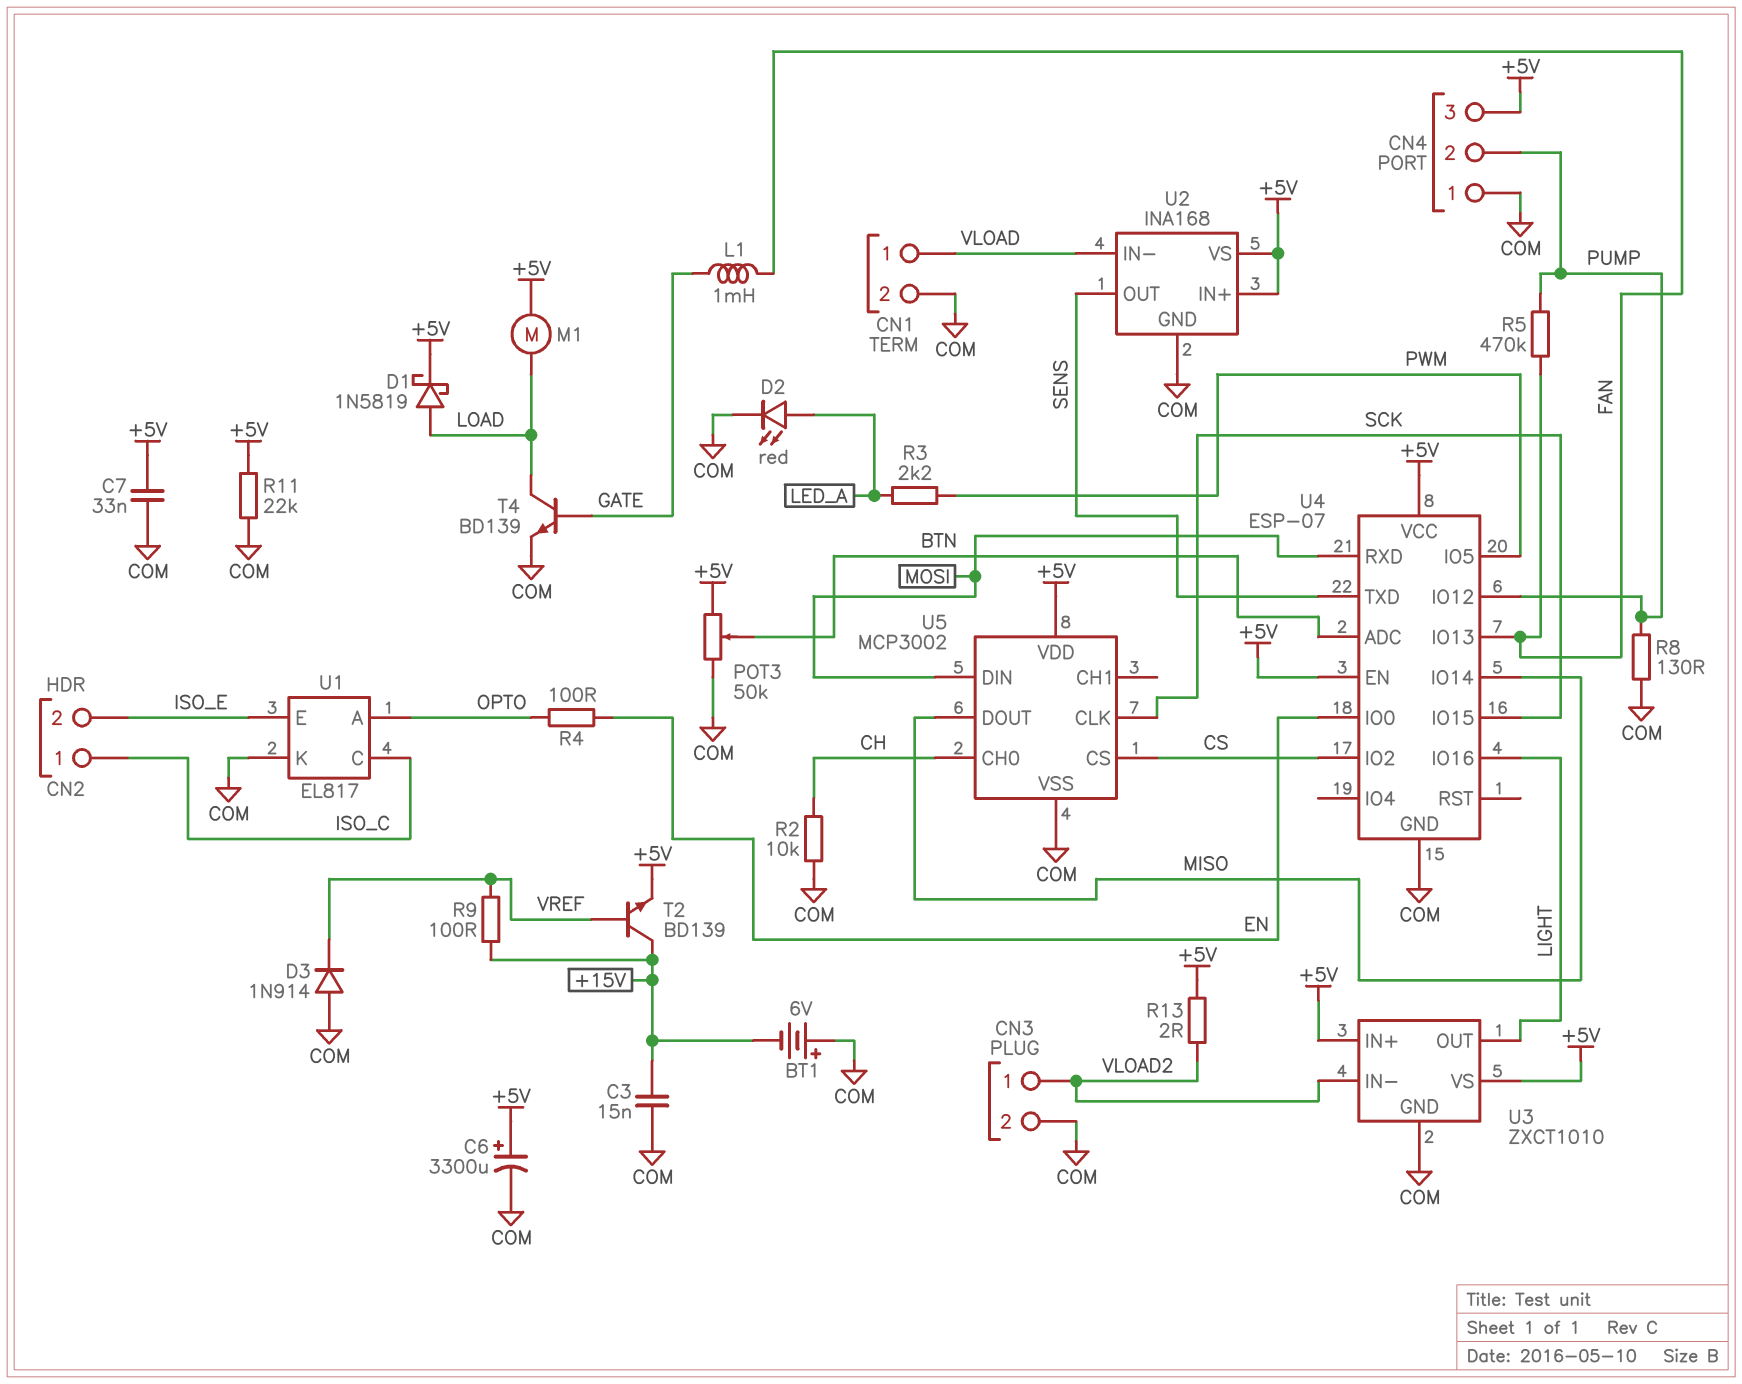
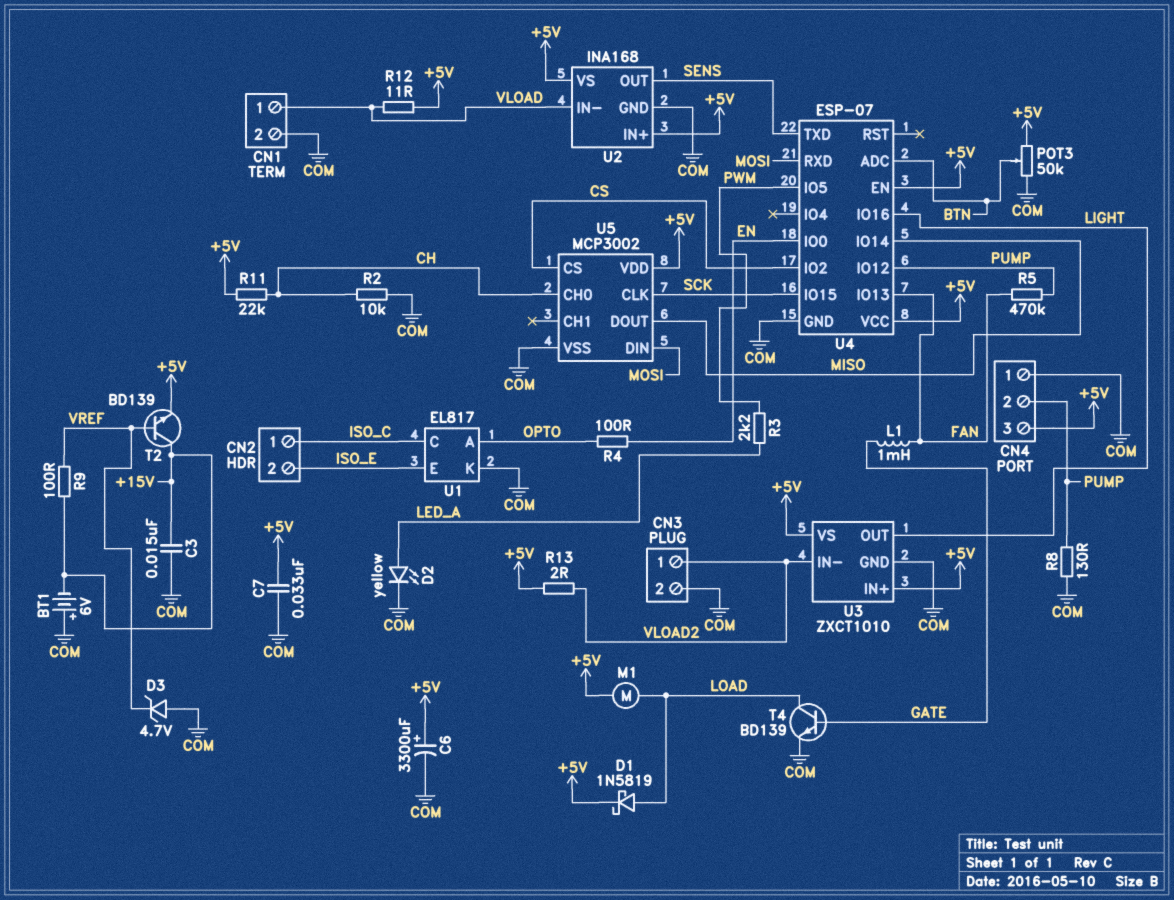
D2: LED red (A LED_A, K COM) -> LED yellow (A LED_A, K COM)
D3: diode 1N914 (A COM, K VREF) -> zener 4.7V (A COM, K VREF)
R11: 22k (+5V, COM) -> 22k (+5V, CH)
R12: none -> 11 (+5V, VLOAD)

